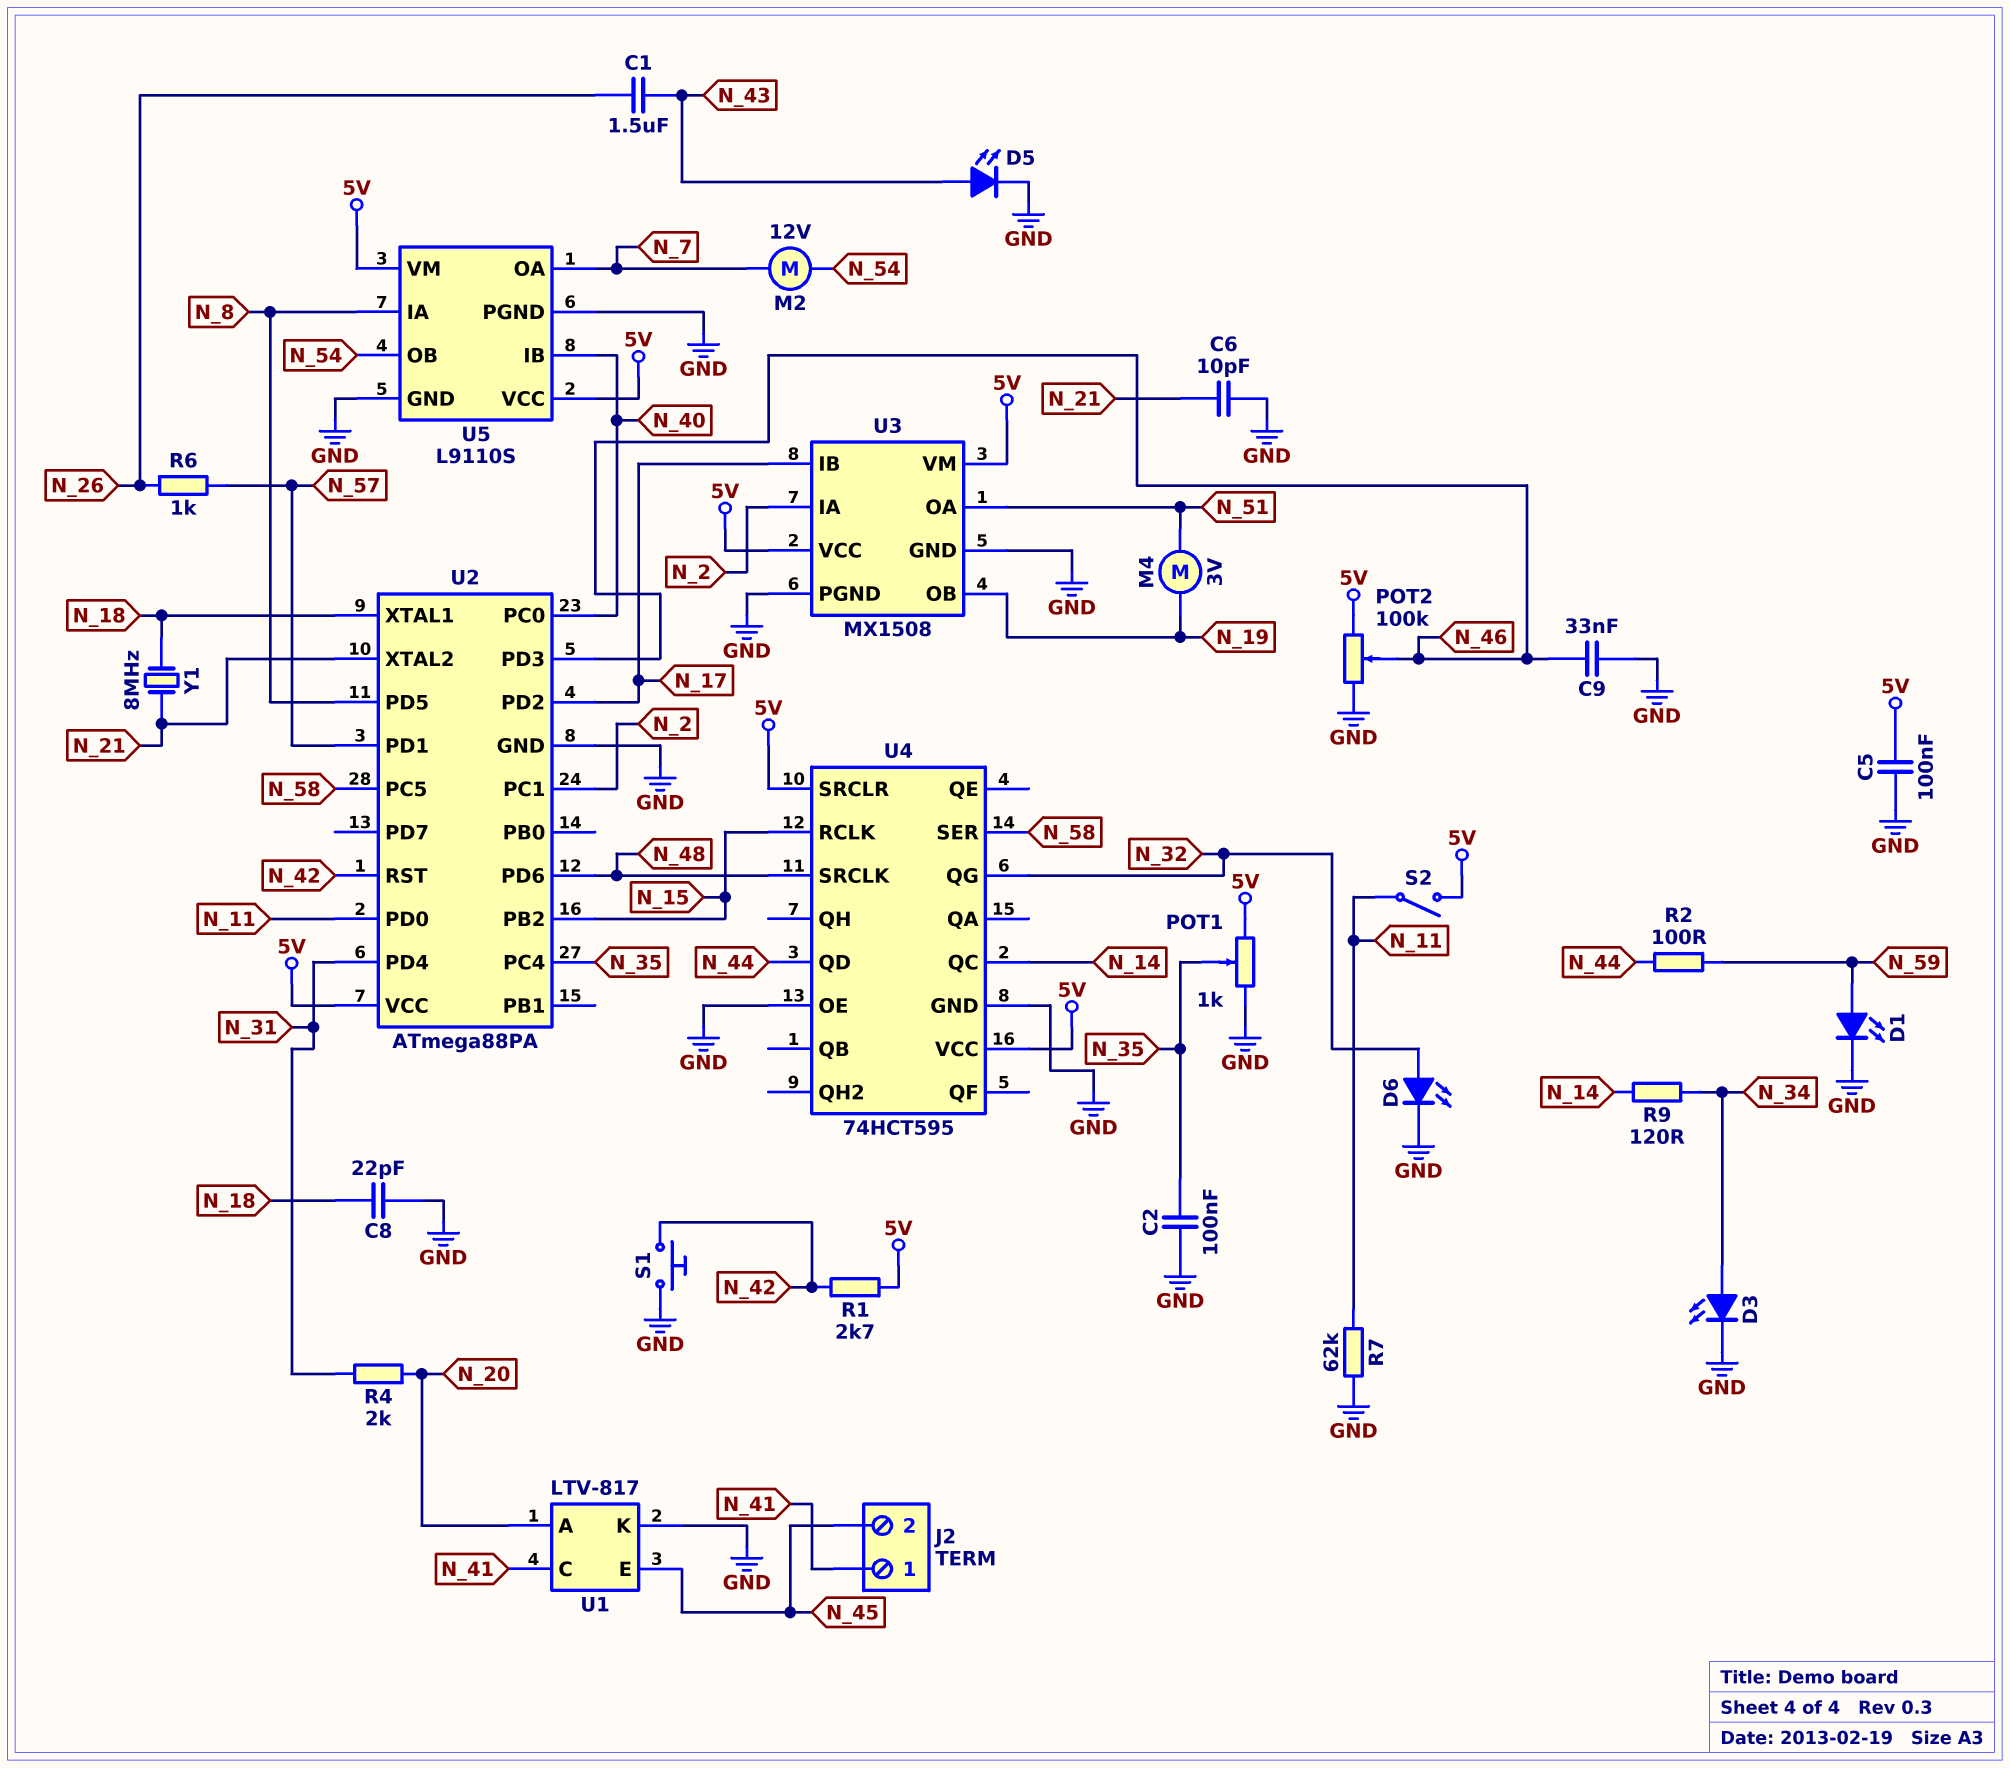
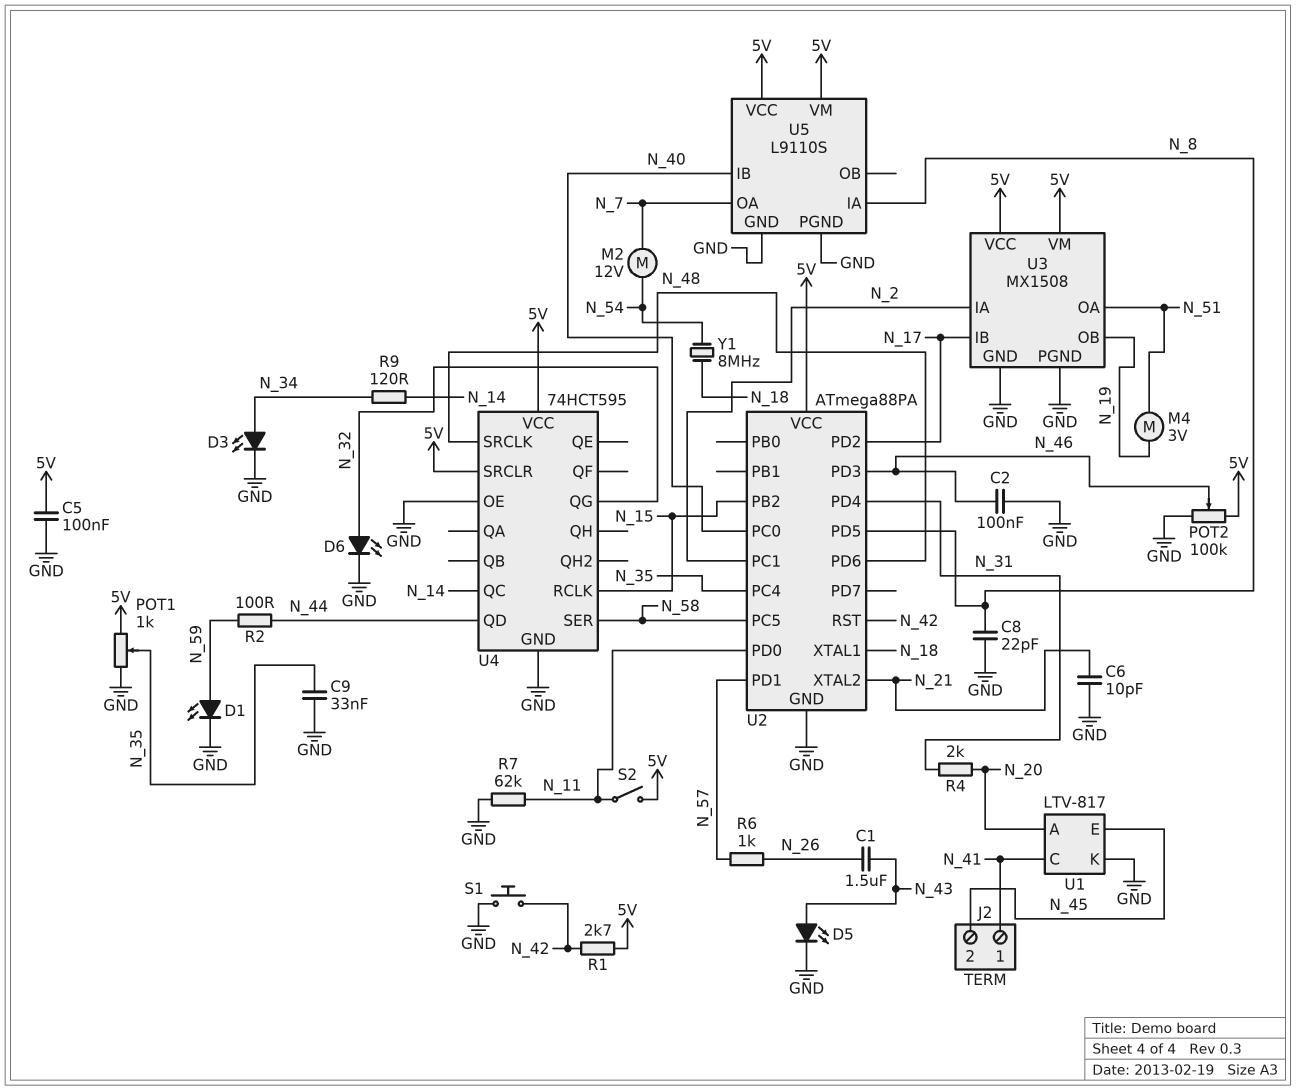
C2: 100nF (GND, N_35) -> 100nF (GND, N_46)
C8: 22pF (GND, N_18) -> 22pF (GND, N_8)
C9: 33nF (GND, N_46) -> 33nF (GND, N_35)
U5 pin OB: N_54 -> none
Y1: 8MHz (N_18, N_21) -> 8MHz (N_18, N_54)

